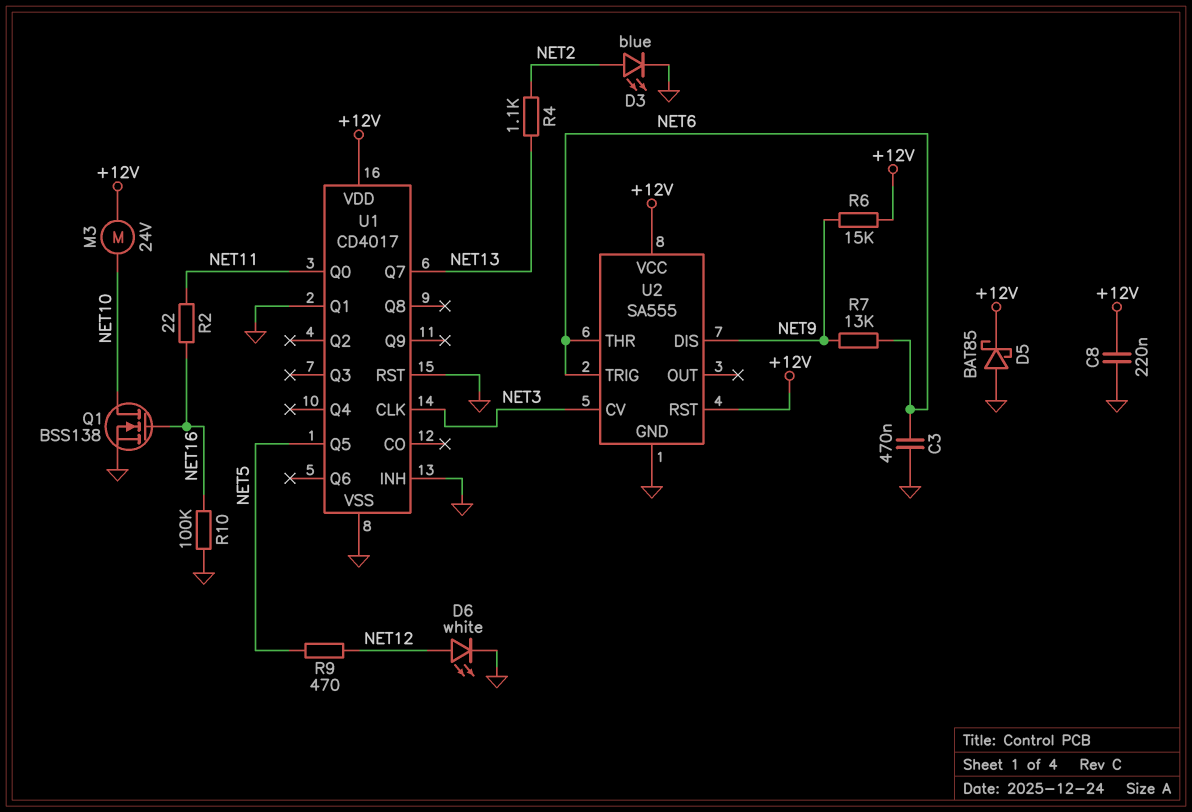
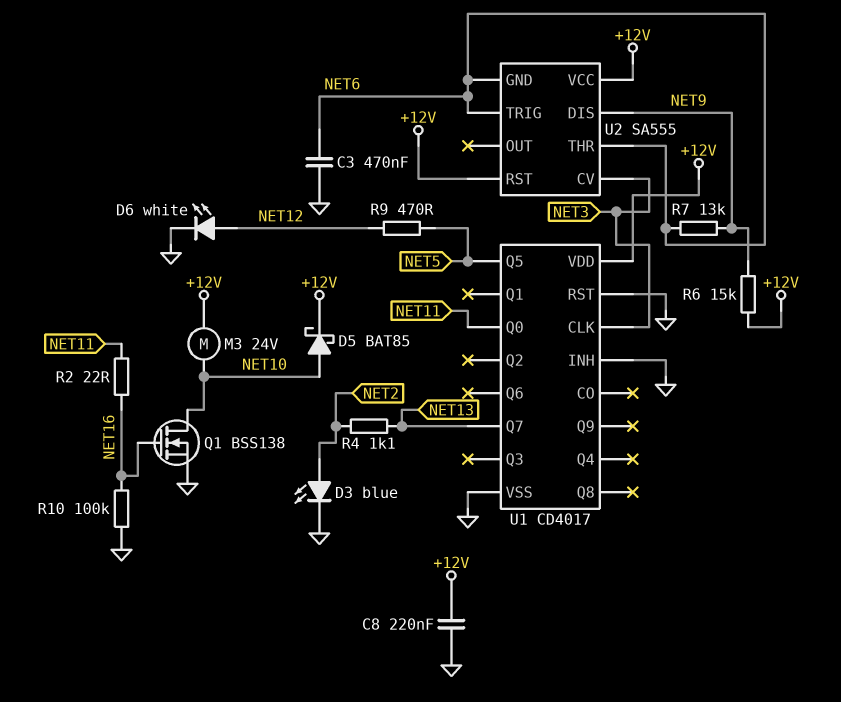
D5: schottky BAT85 (A GND, K +12V) -> schottky BAT85 (A NET10, K +12V)
U1 pin Q1: GND -> none
U2 pin GND: GND -> NET6

